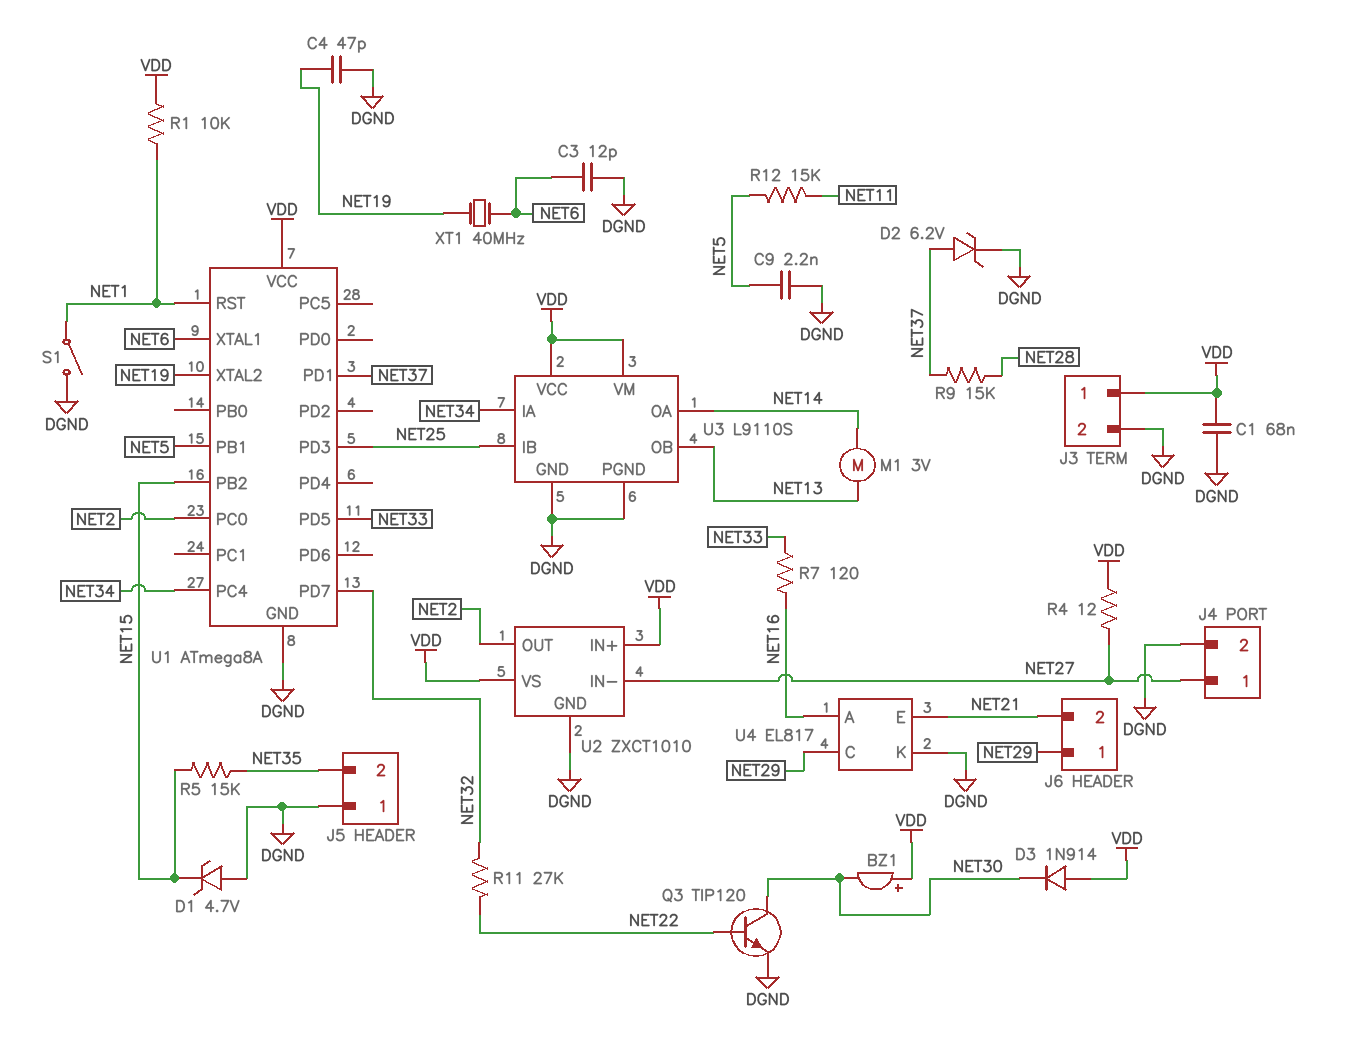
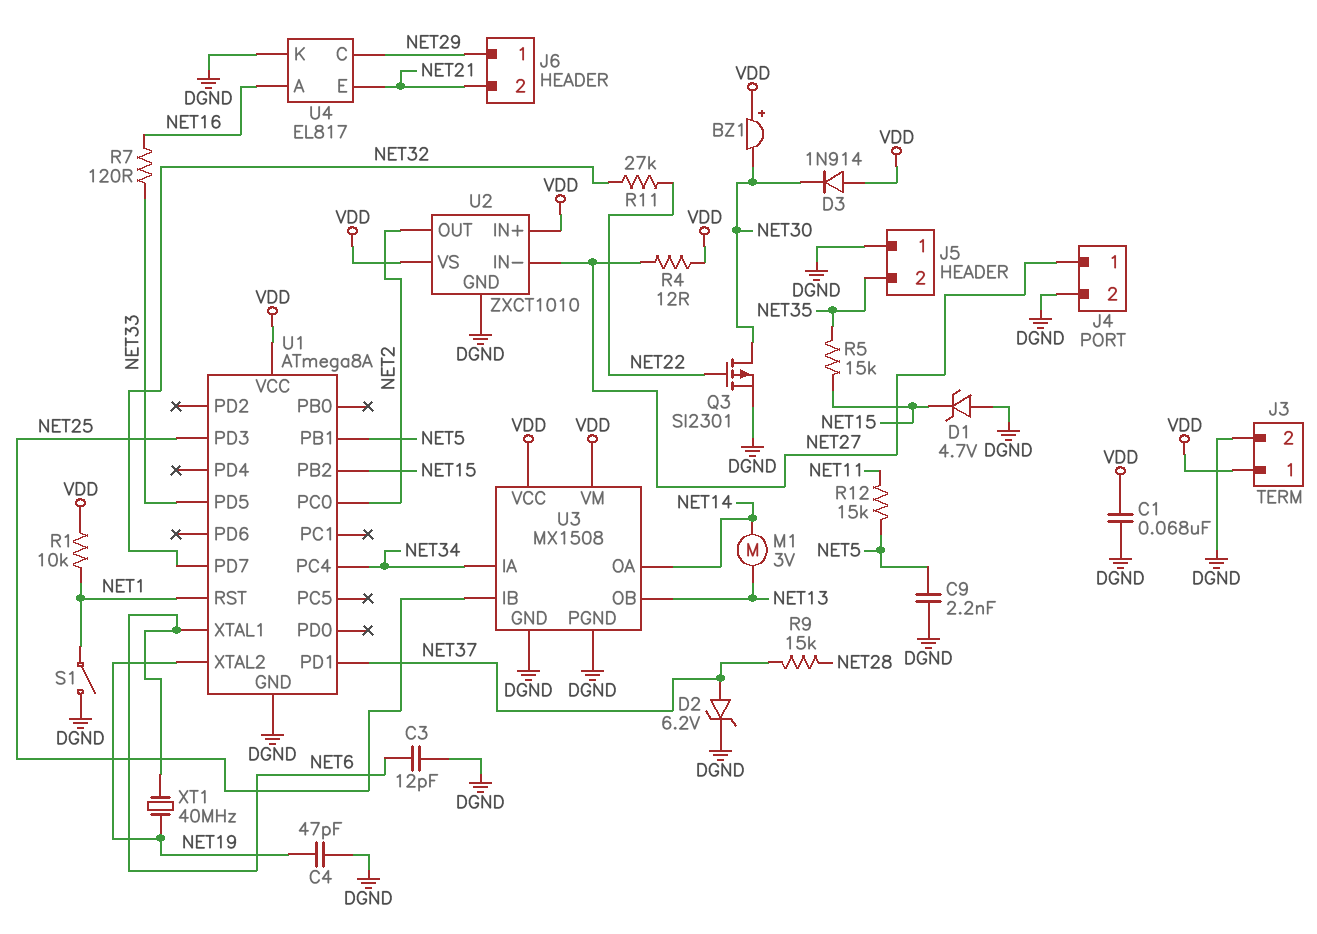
Q3: NPN TIP120 (B NET22, C NET30, E DGND) -> PMOS SI2301 (G NET22, D NET30, S DGND)
U3: L9110S -> MX1508

